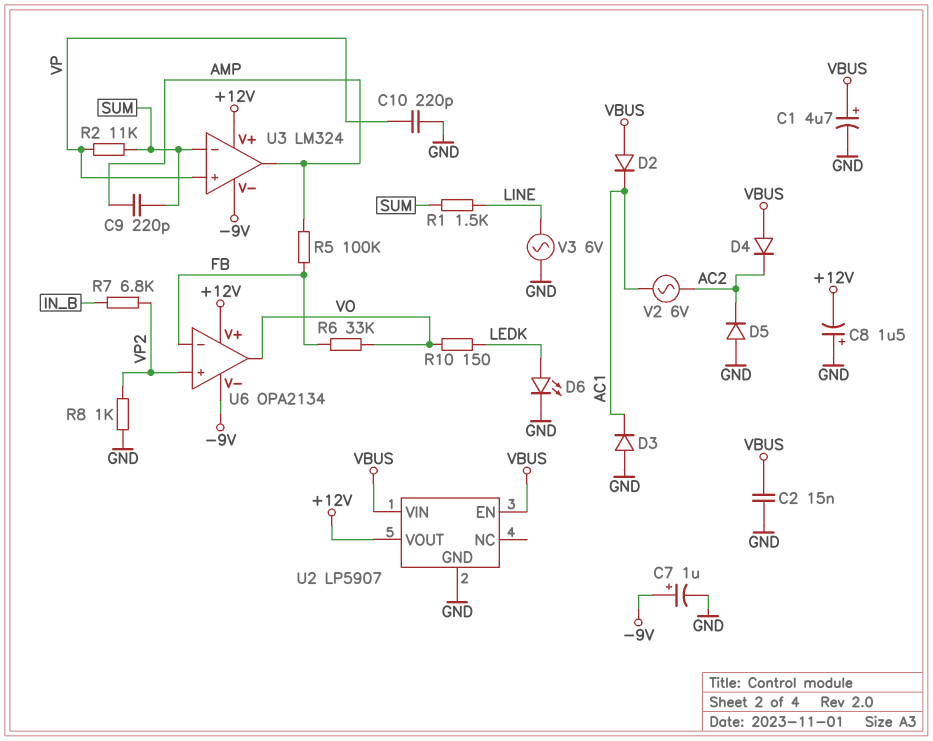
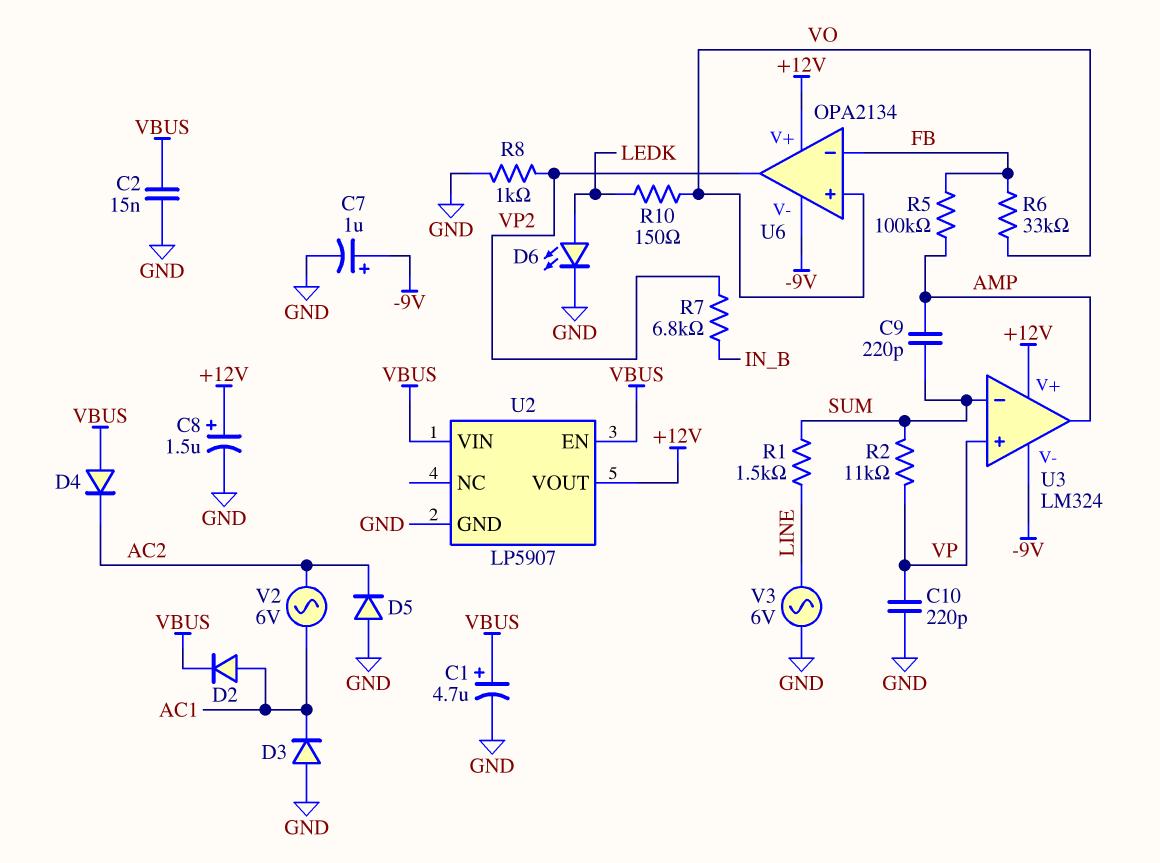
C8: 1.5uF (plus GND, minus +12V) -> 1.5uF (plus +12V, minus GND)
D2: diode (A VBUS, K AC1) -> diode (A AC1, K VBUS)
U6 pin in+: VP2 -> VO
U6 pin out: VO -> VP2

